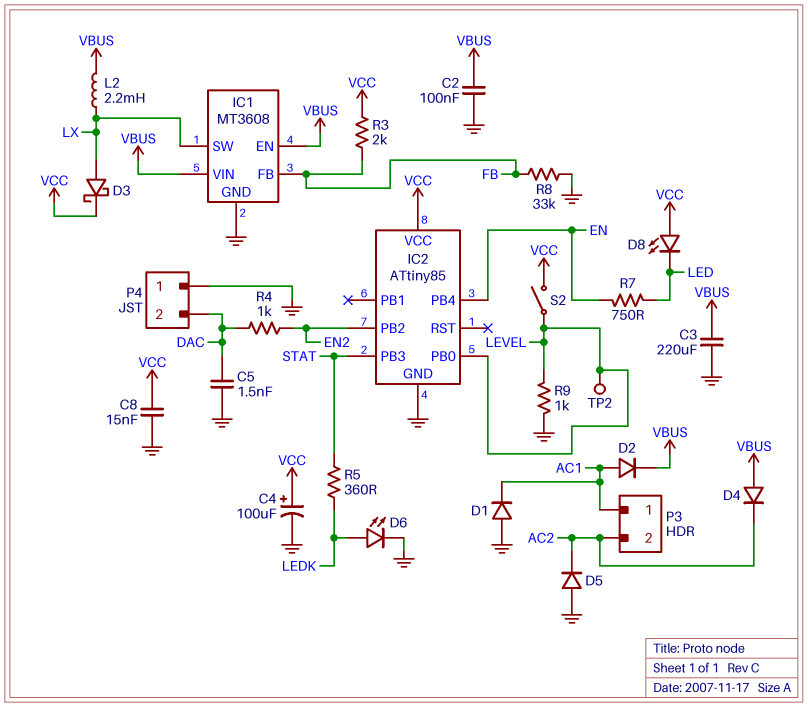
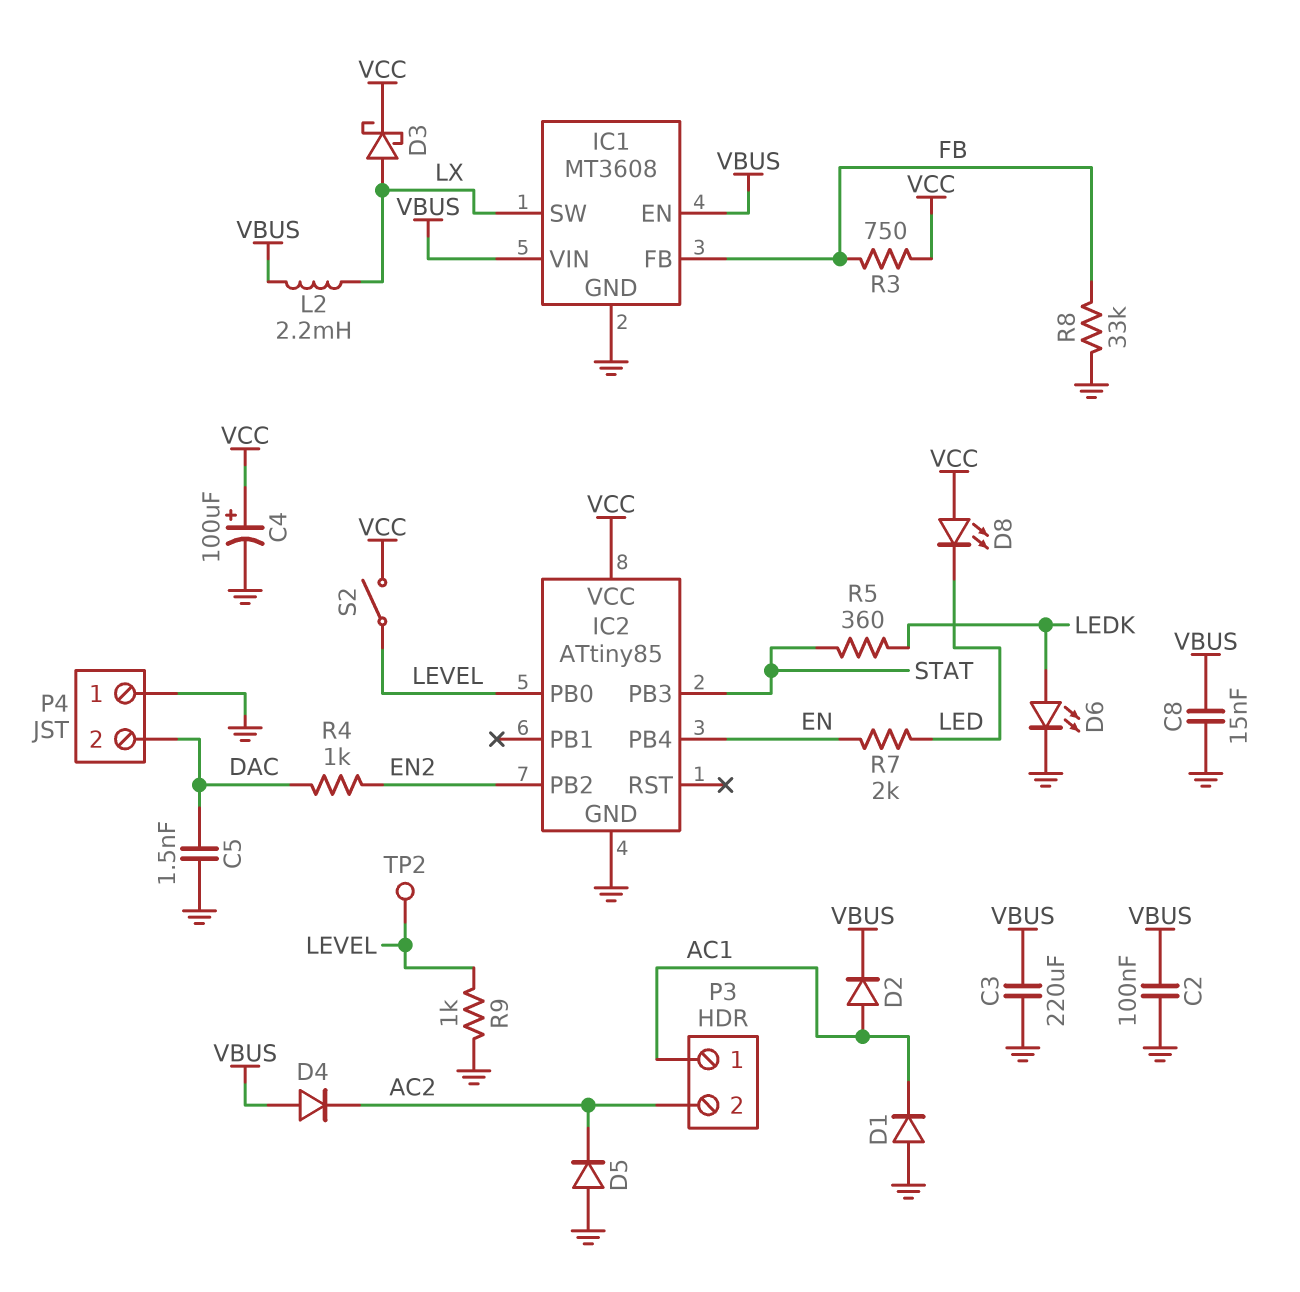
C8: 15nF (GND, VCC) -> 15nF (GND, VBUS)
R3: 2k (FB, VCC) -> 750 (FB, VCC)
R7: 750 (EN, LED) -> 2k (EN, LED)

